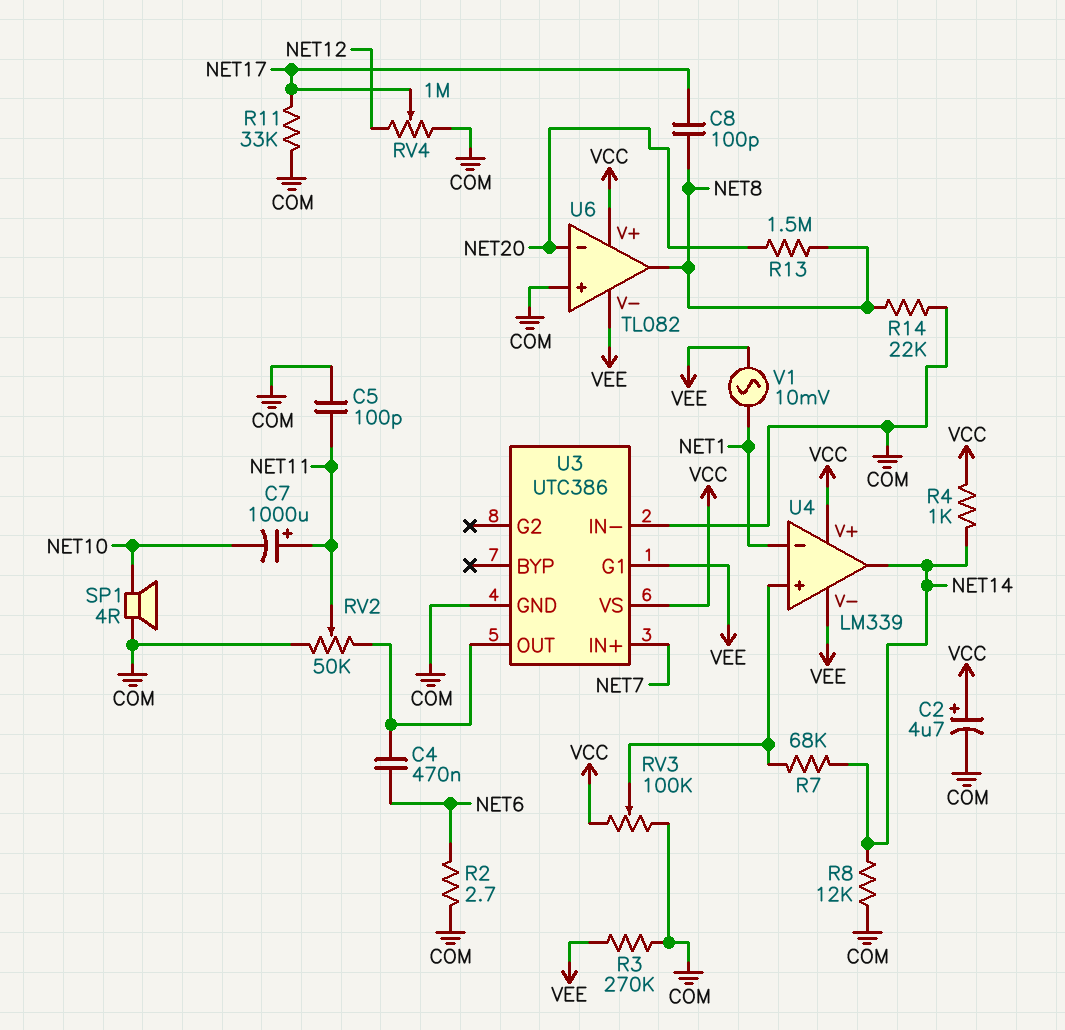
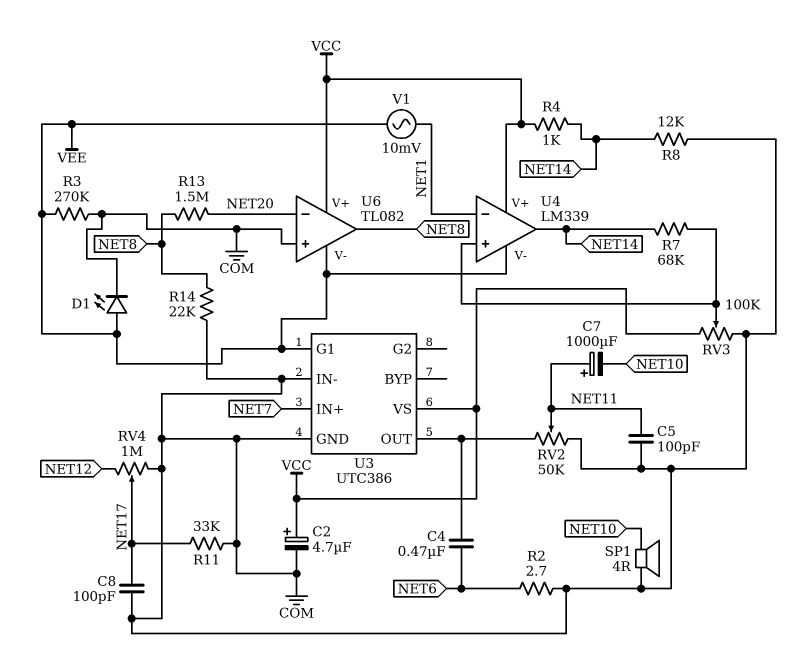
C8: 100pF (NET8, NET17) -> 100pF (COM, NET17)
D1: none -> LED (A VEE, K COM)

